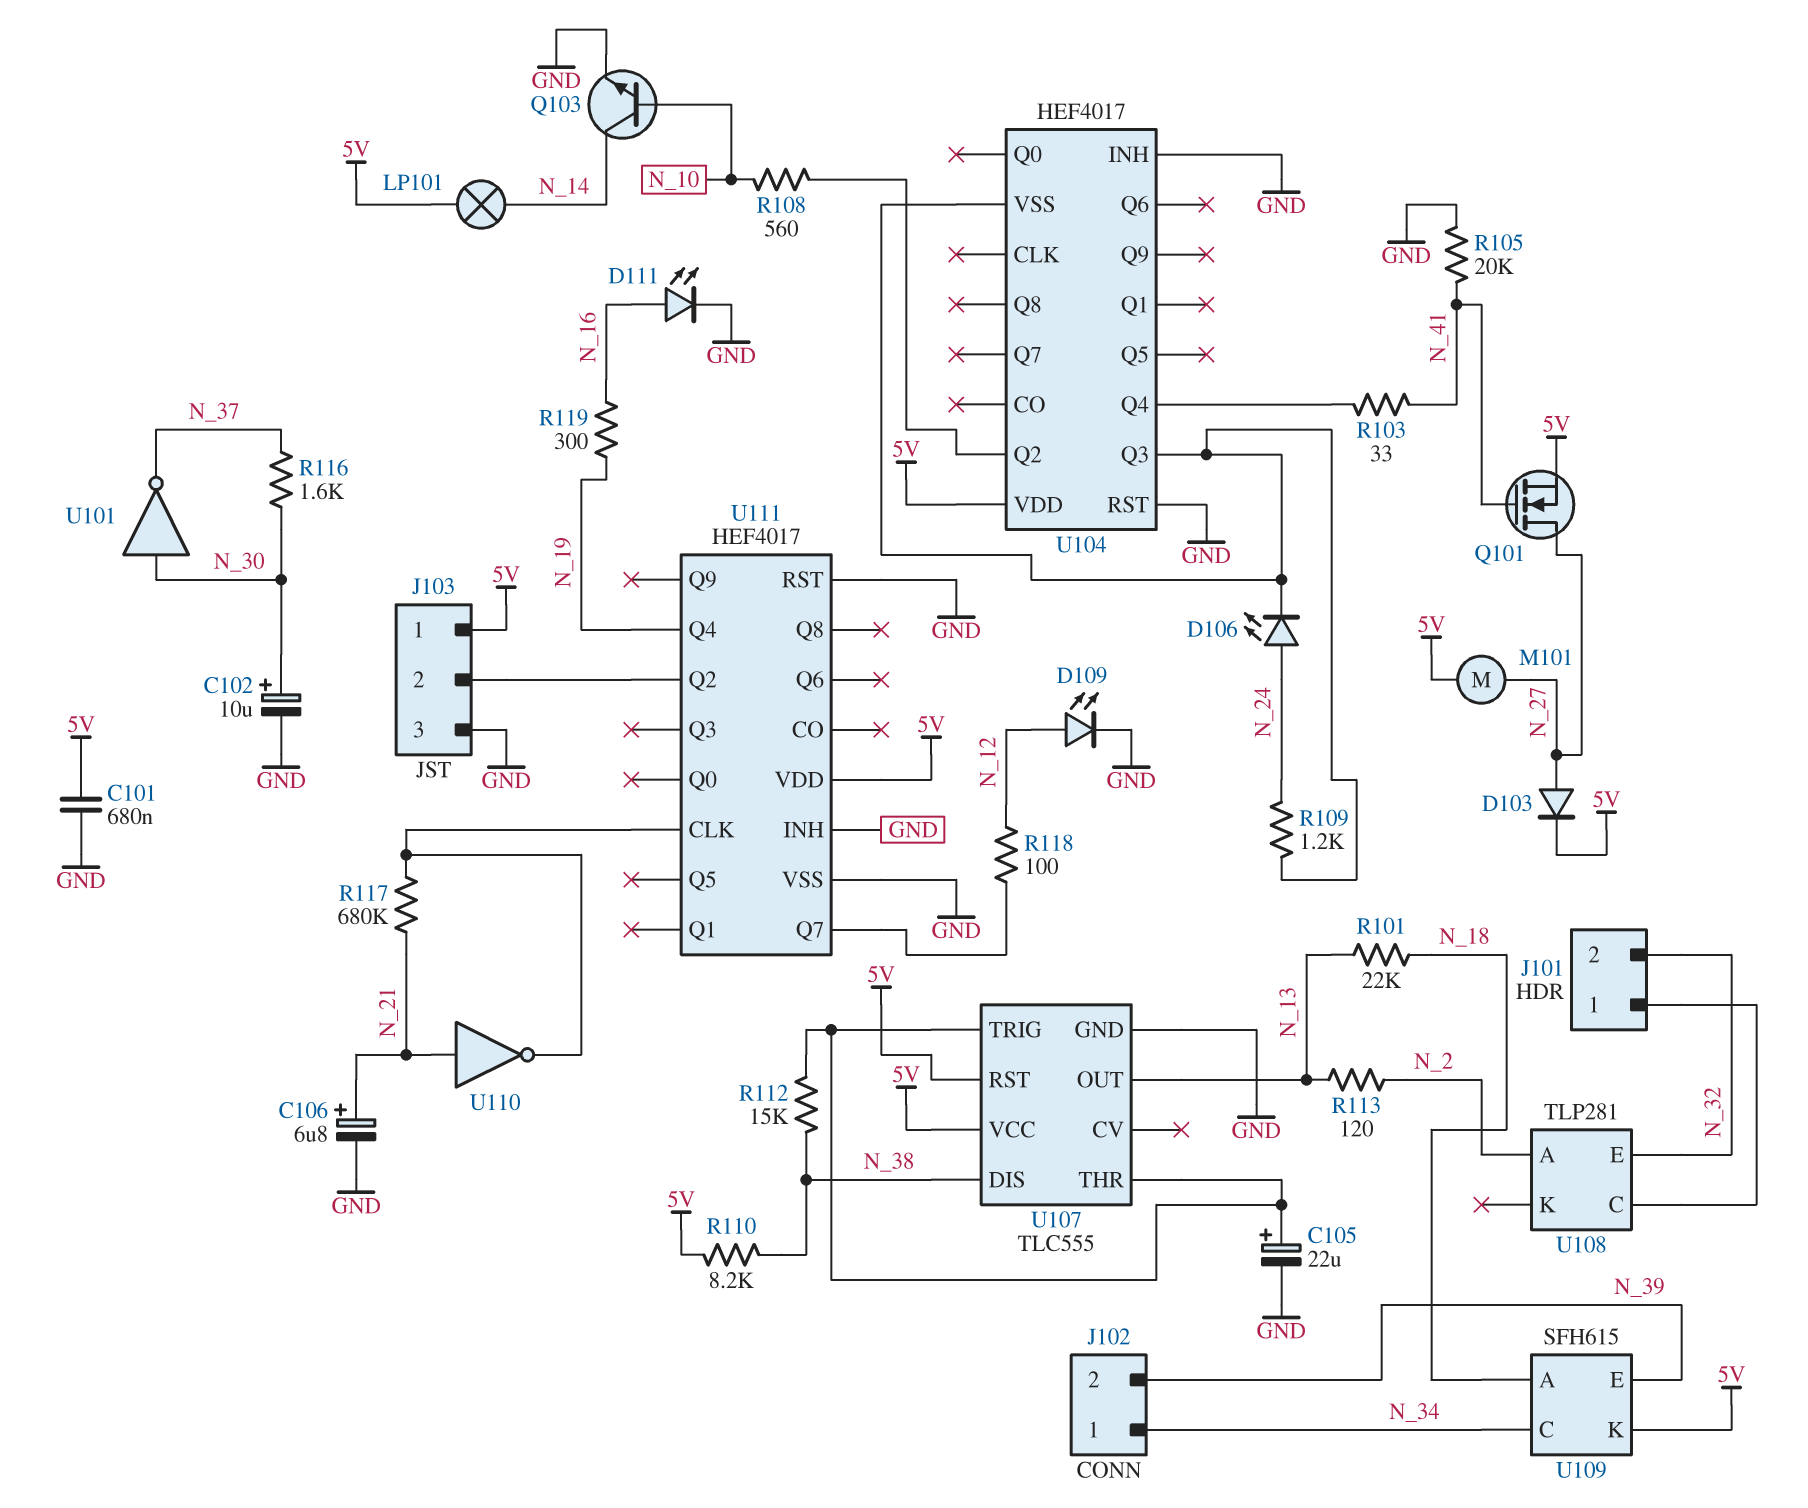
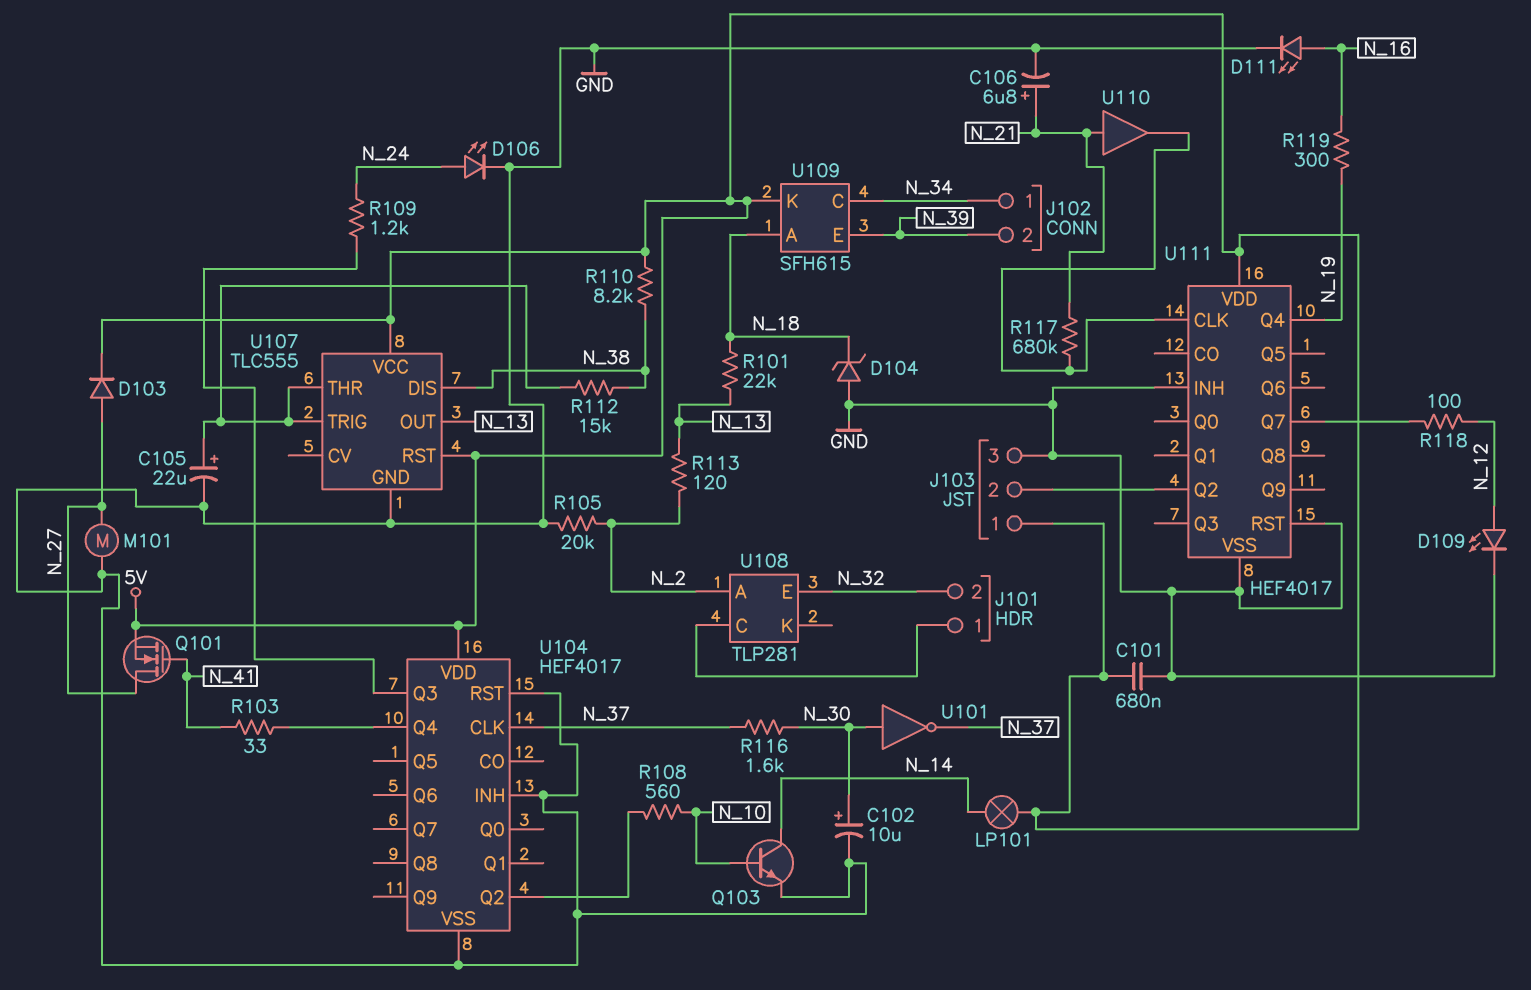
D104: none -> zener (A GND, K N_18)
D106: LED (A N_24, K U104/Q3) -> LED (A N_24, K GND)
M101: motor (5V, N_27) -> motor (GND, N_27)
R105: 20k (GND, N_41) -> 20k (GND, N_2)
U104 pin CLK: none -> N_37
U104 pin VSS: U104/Q3 -> GND
U110: NOT (in N_21, out U111/CLK) -> buffer (in N_21, out U111/CLK)

